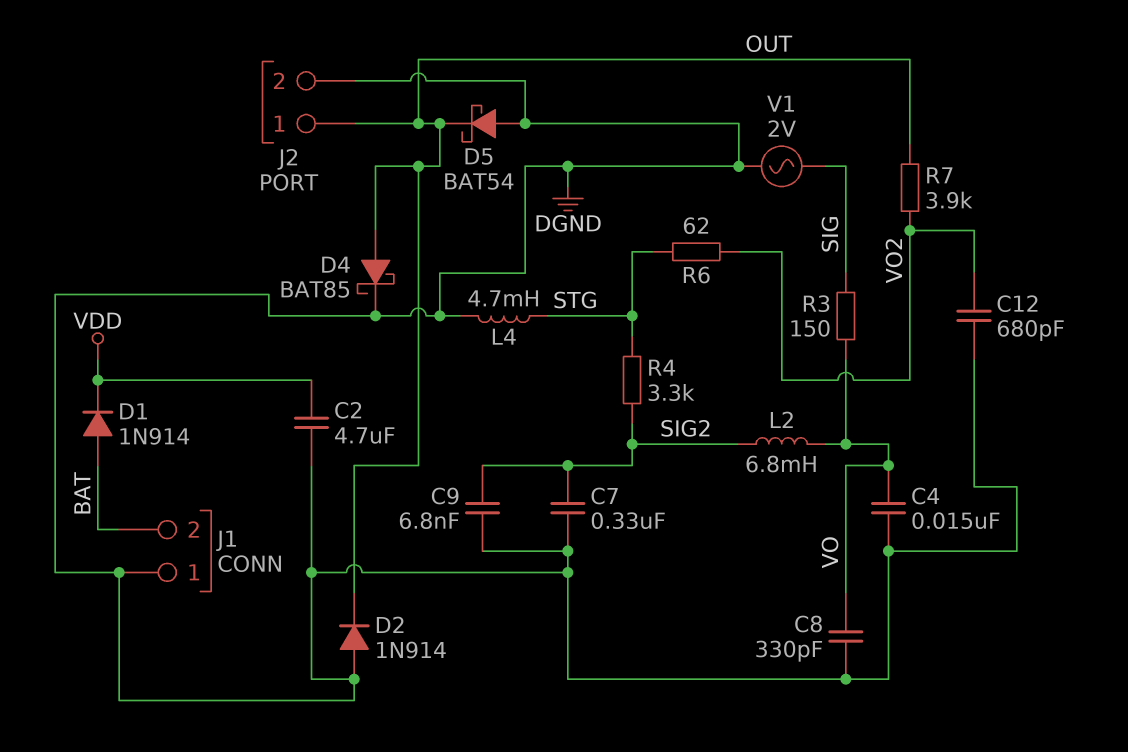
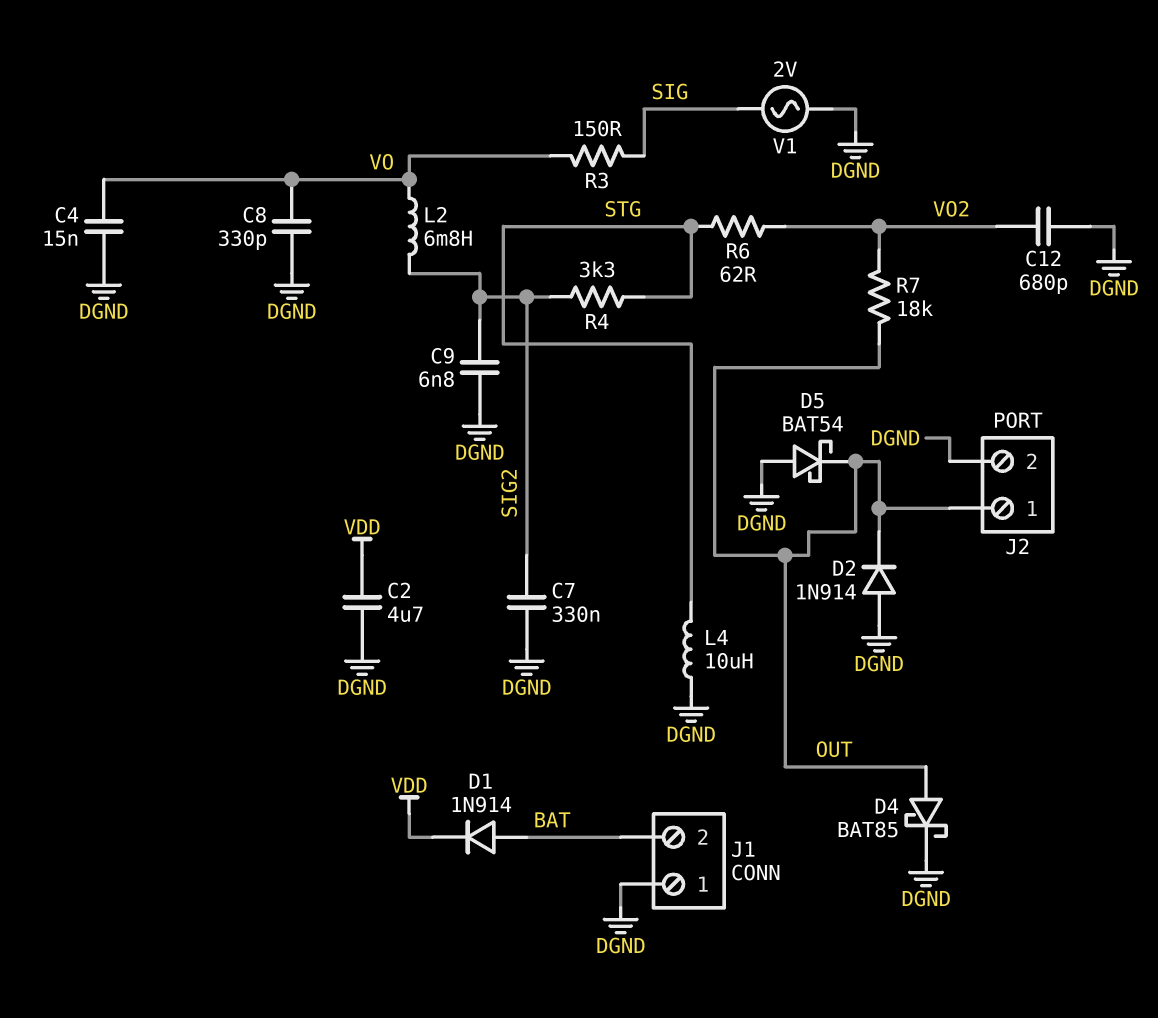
L4: 4.7mH (DGND, STG) -> 10uH (DGND, STG)
R7: 3.9k (OUT, VO2) -> 18k (OUT, VO2)

